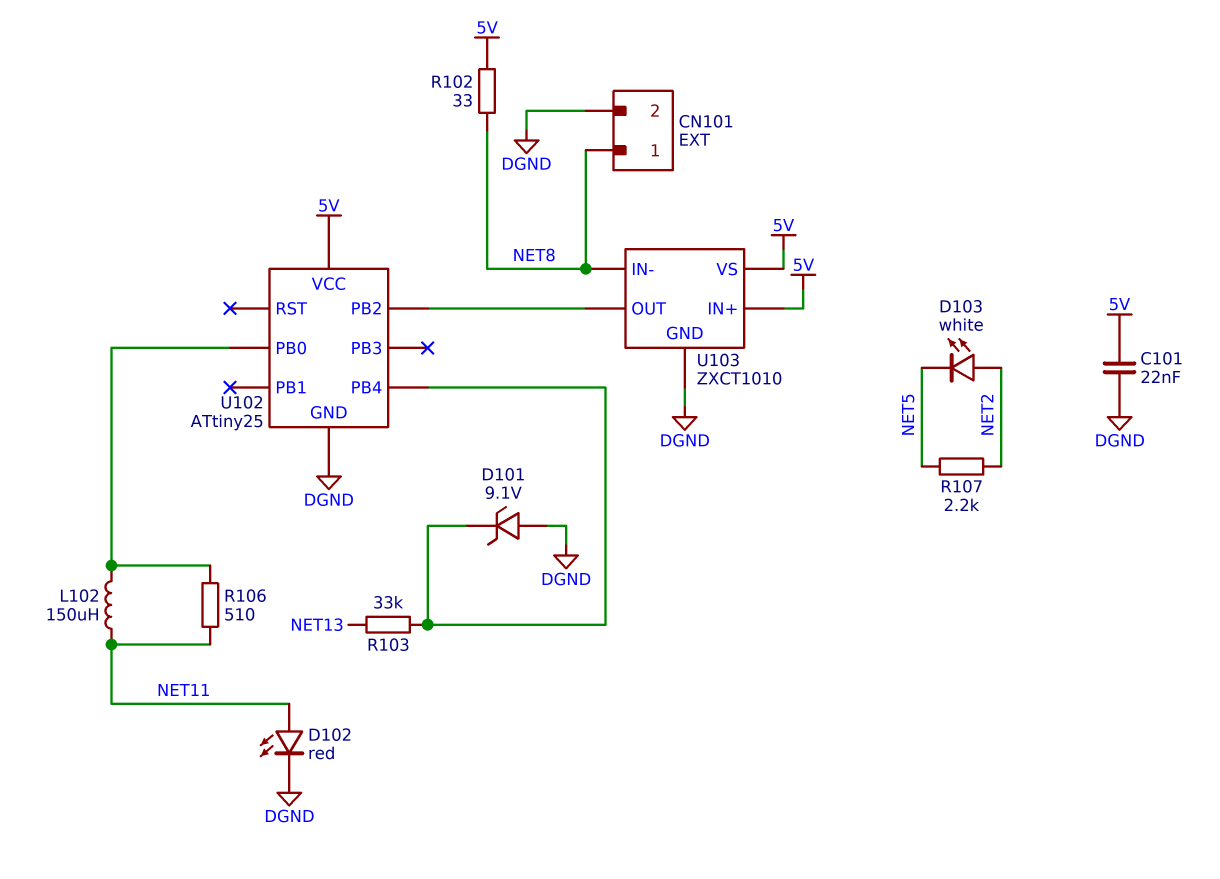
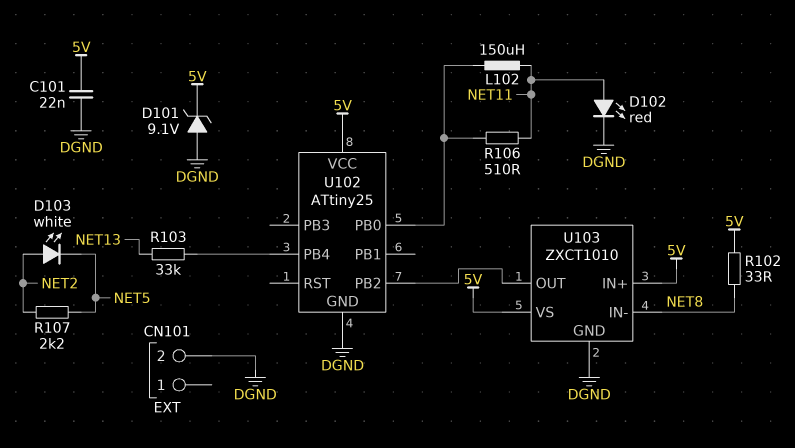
CN101 pin 1: NET8 -> none
D101: zener 9.1V (A DGND, K U102/PB4) -> zener 9.1V (A DGND, K 5V)

